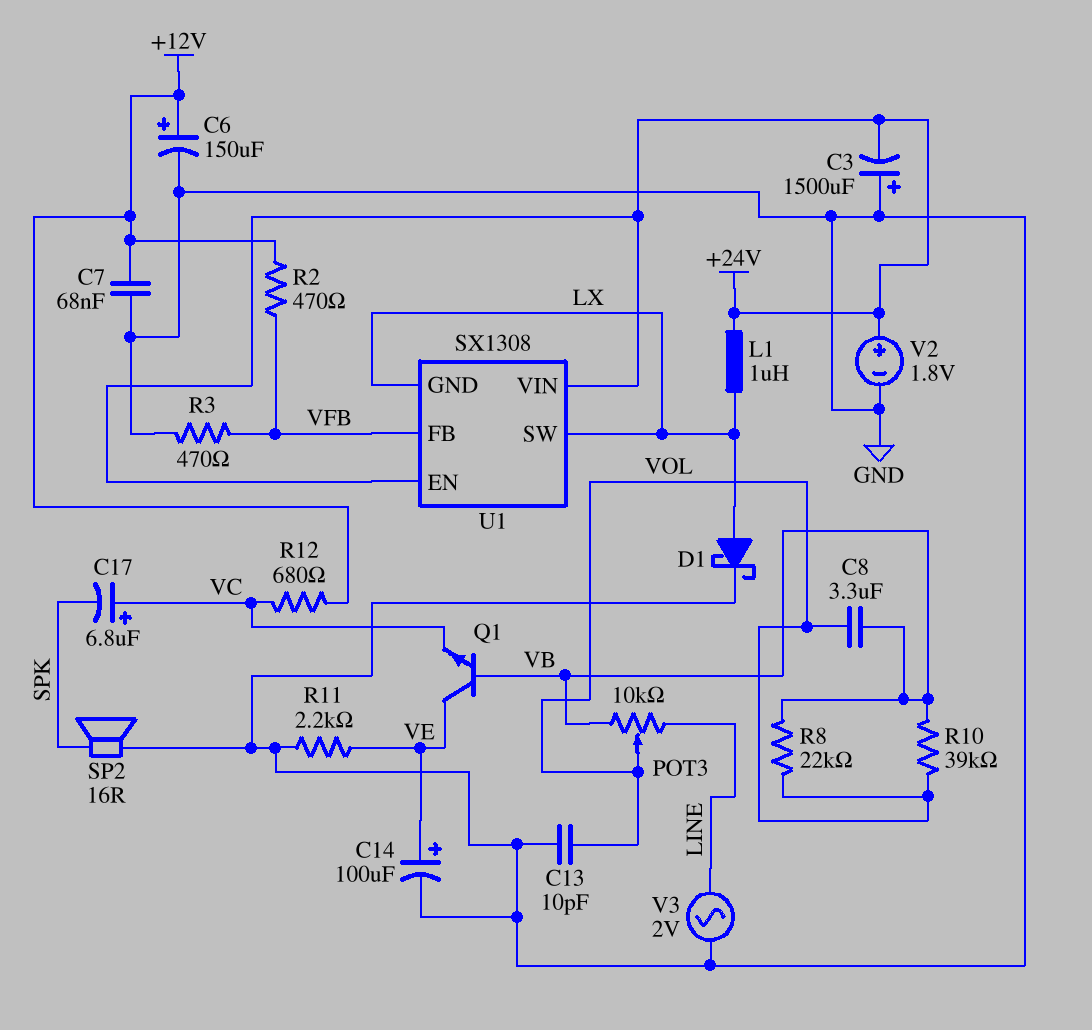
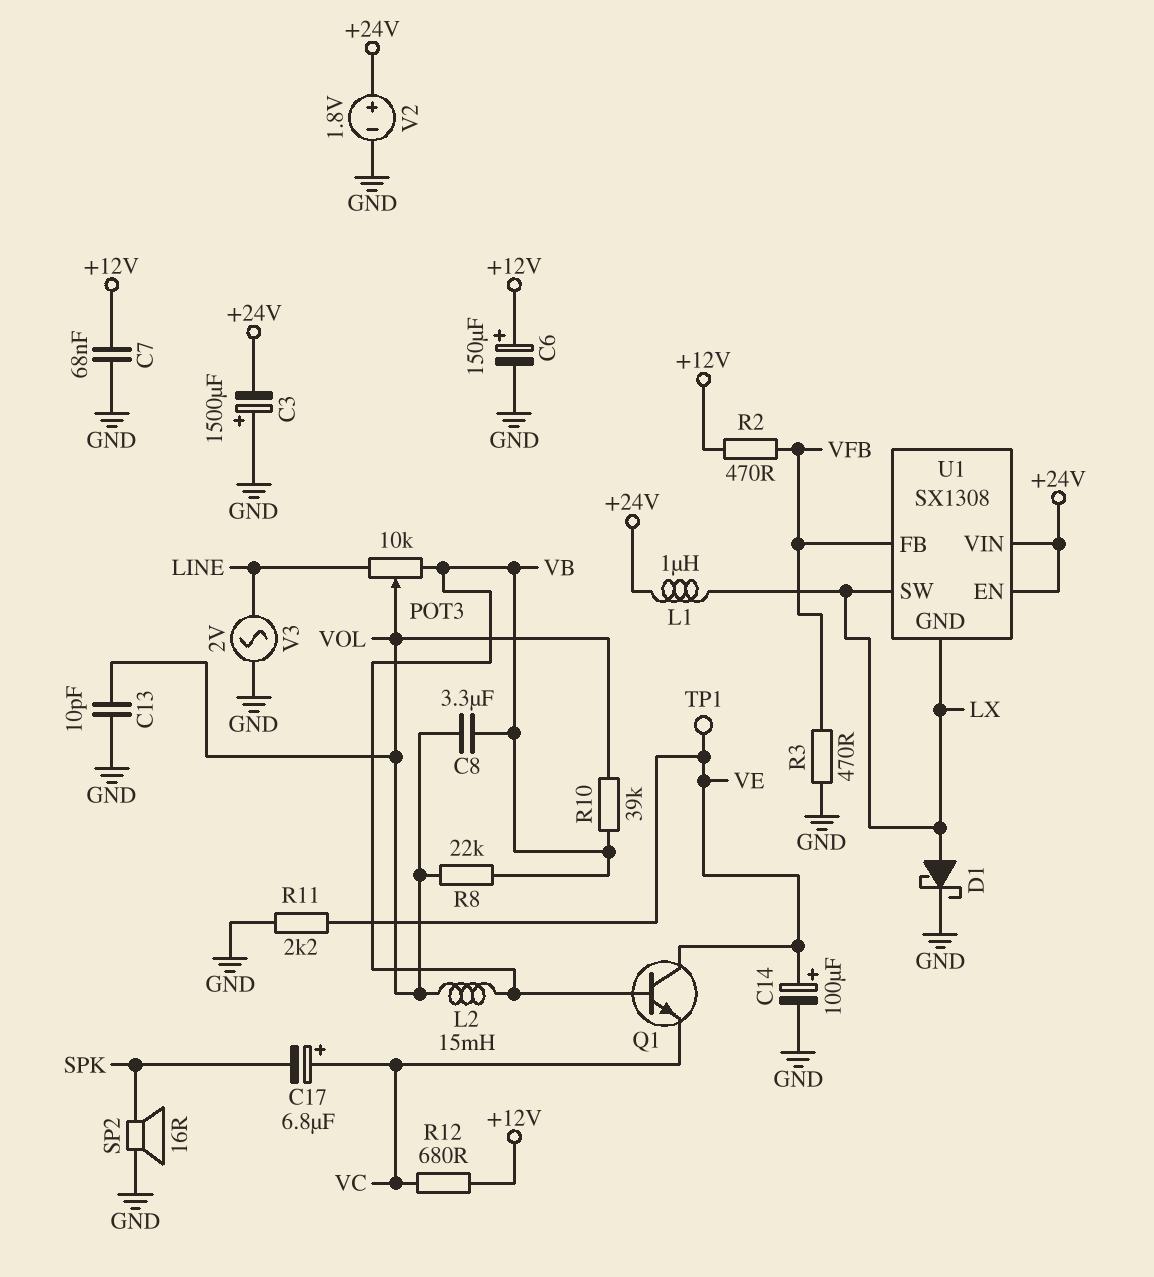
L2: none -> 15mH (VB, VOL)
TP1: none -> test point (VE)

